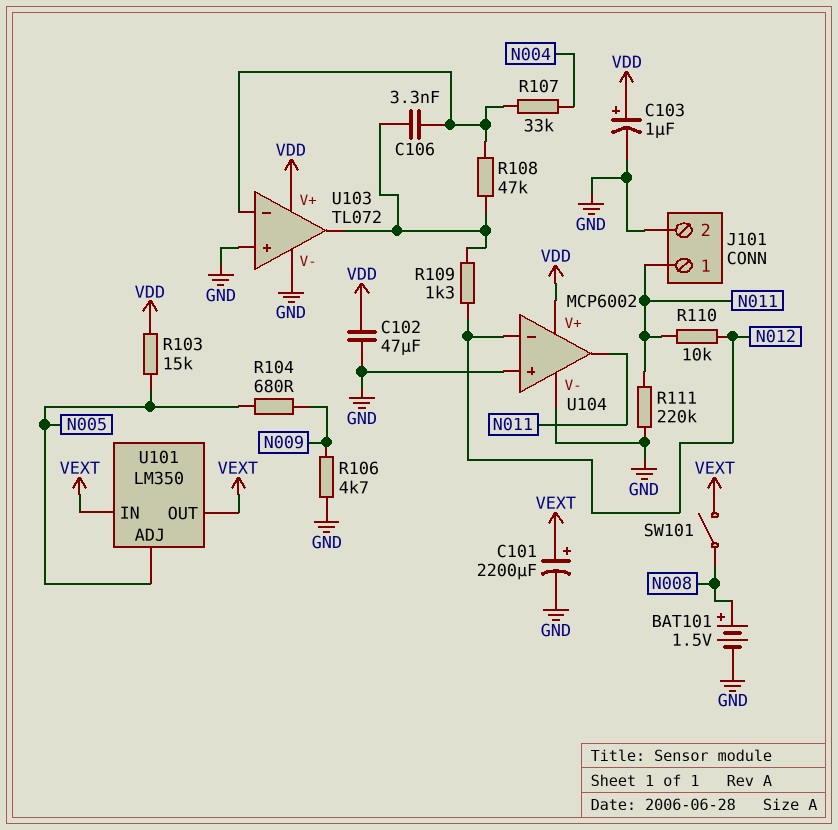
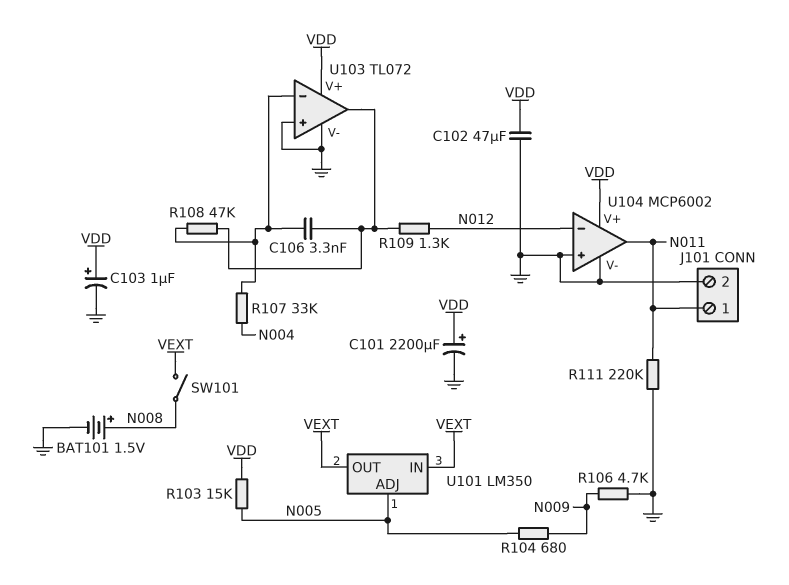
C101: 2200uF (plus VEXT, minus GND) -> 2200uF (plus VDD, minus GND)
R110: 10k (N011, N012) -> none

